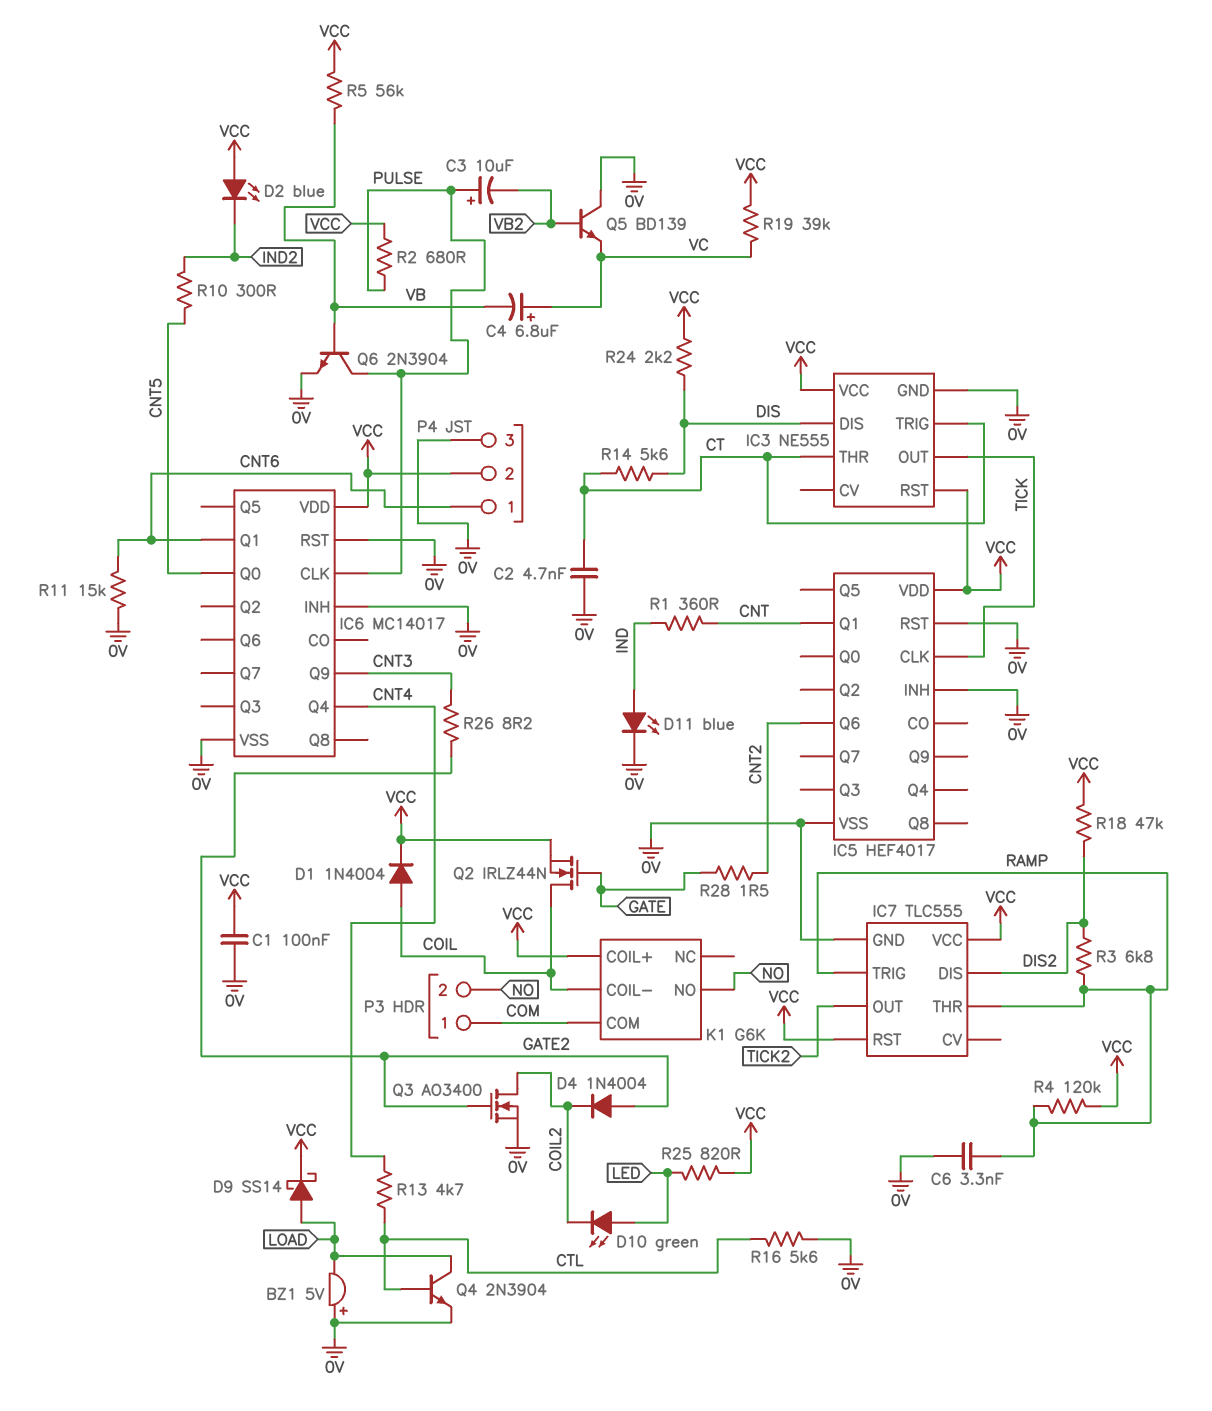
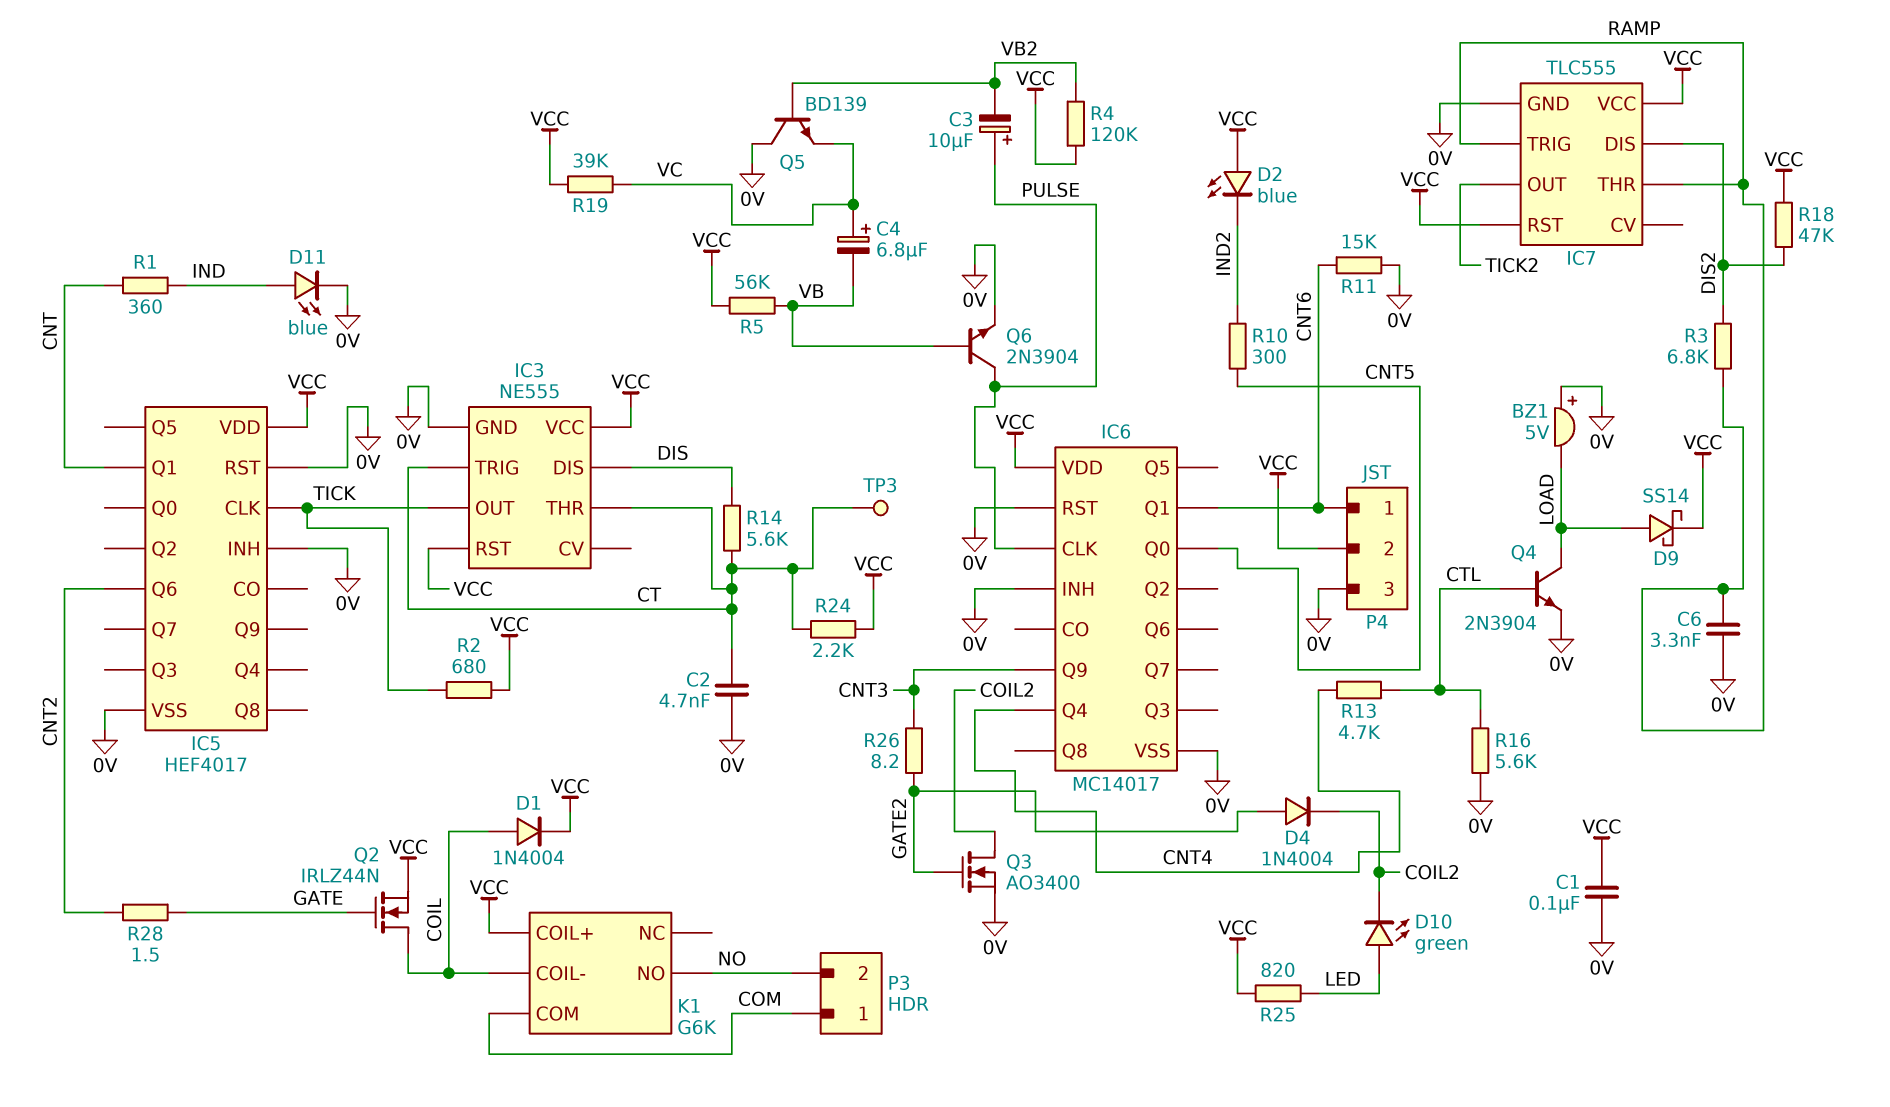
R2: 680 (PULSE, VCC) -> 680 (TICK, VCC)
R4: 120k (RAMP, VCC) -> 120k (VB2, VCC)
R24: 2.2k (DIS, VCC) -> 2.2k (CT, VCC)
TP3: none -> test point (CT)

